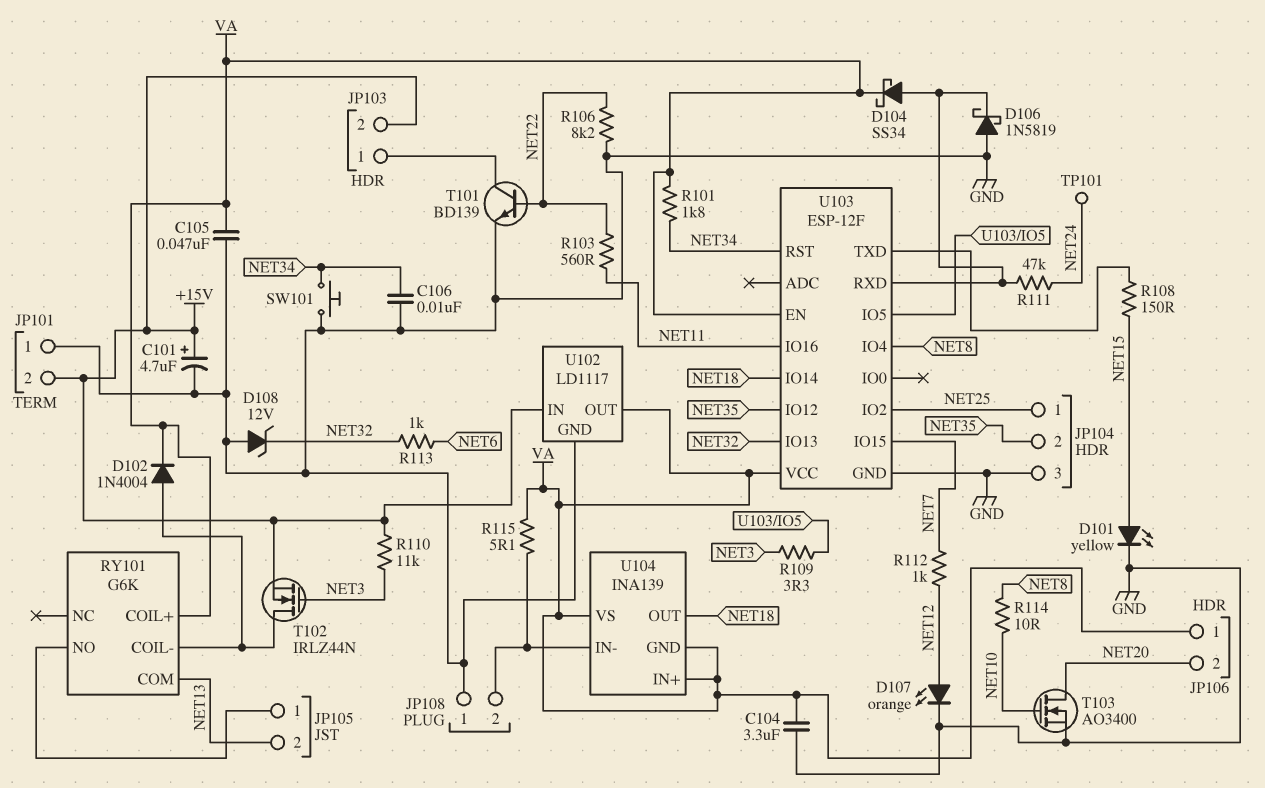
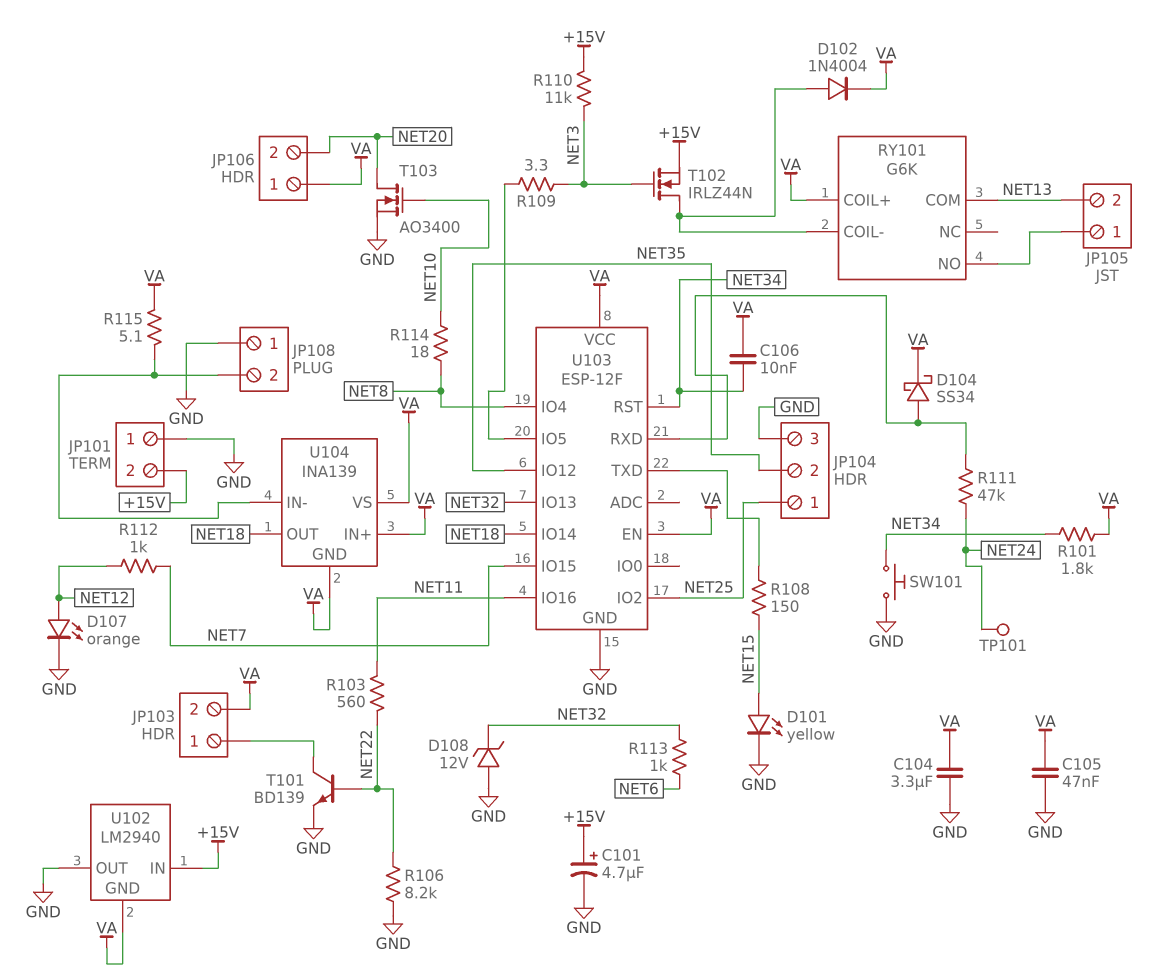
C106: 10nF (GND, NET34) -> 10nF (NET34, VA)
D106: schottky 1N5819 (A GND, K U103/RXD) -> none
JP103 pin 2: +15V -> VA
R114: 10 (NET8, NET10) -> 18 (NET8, NET10)
U102: LD1117 -> LM2940
U102 pin GND: GND -> VA
U102 pin OUT: VA -> GND

